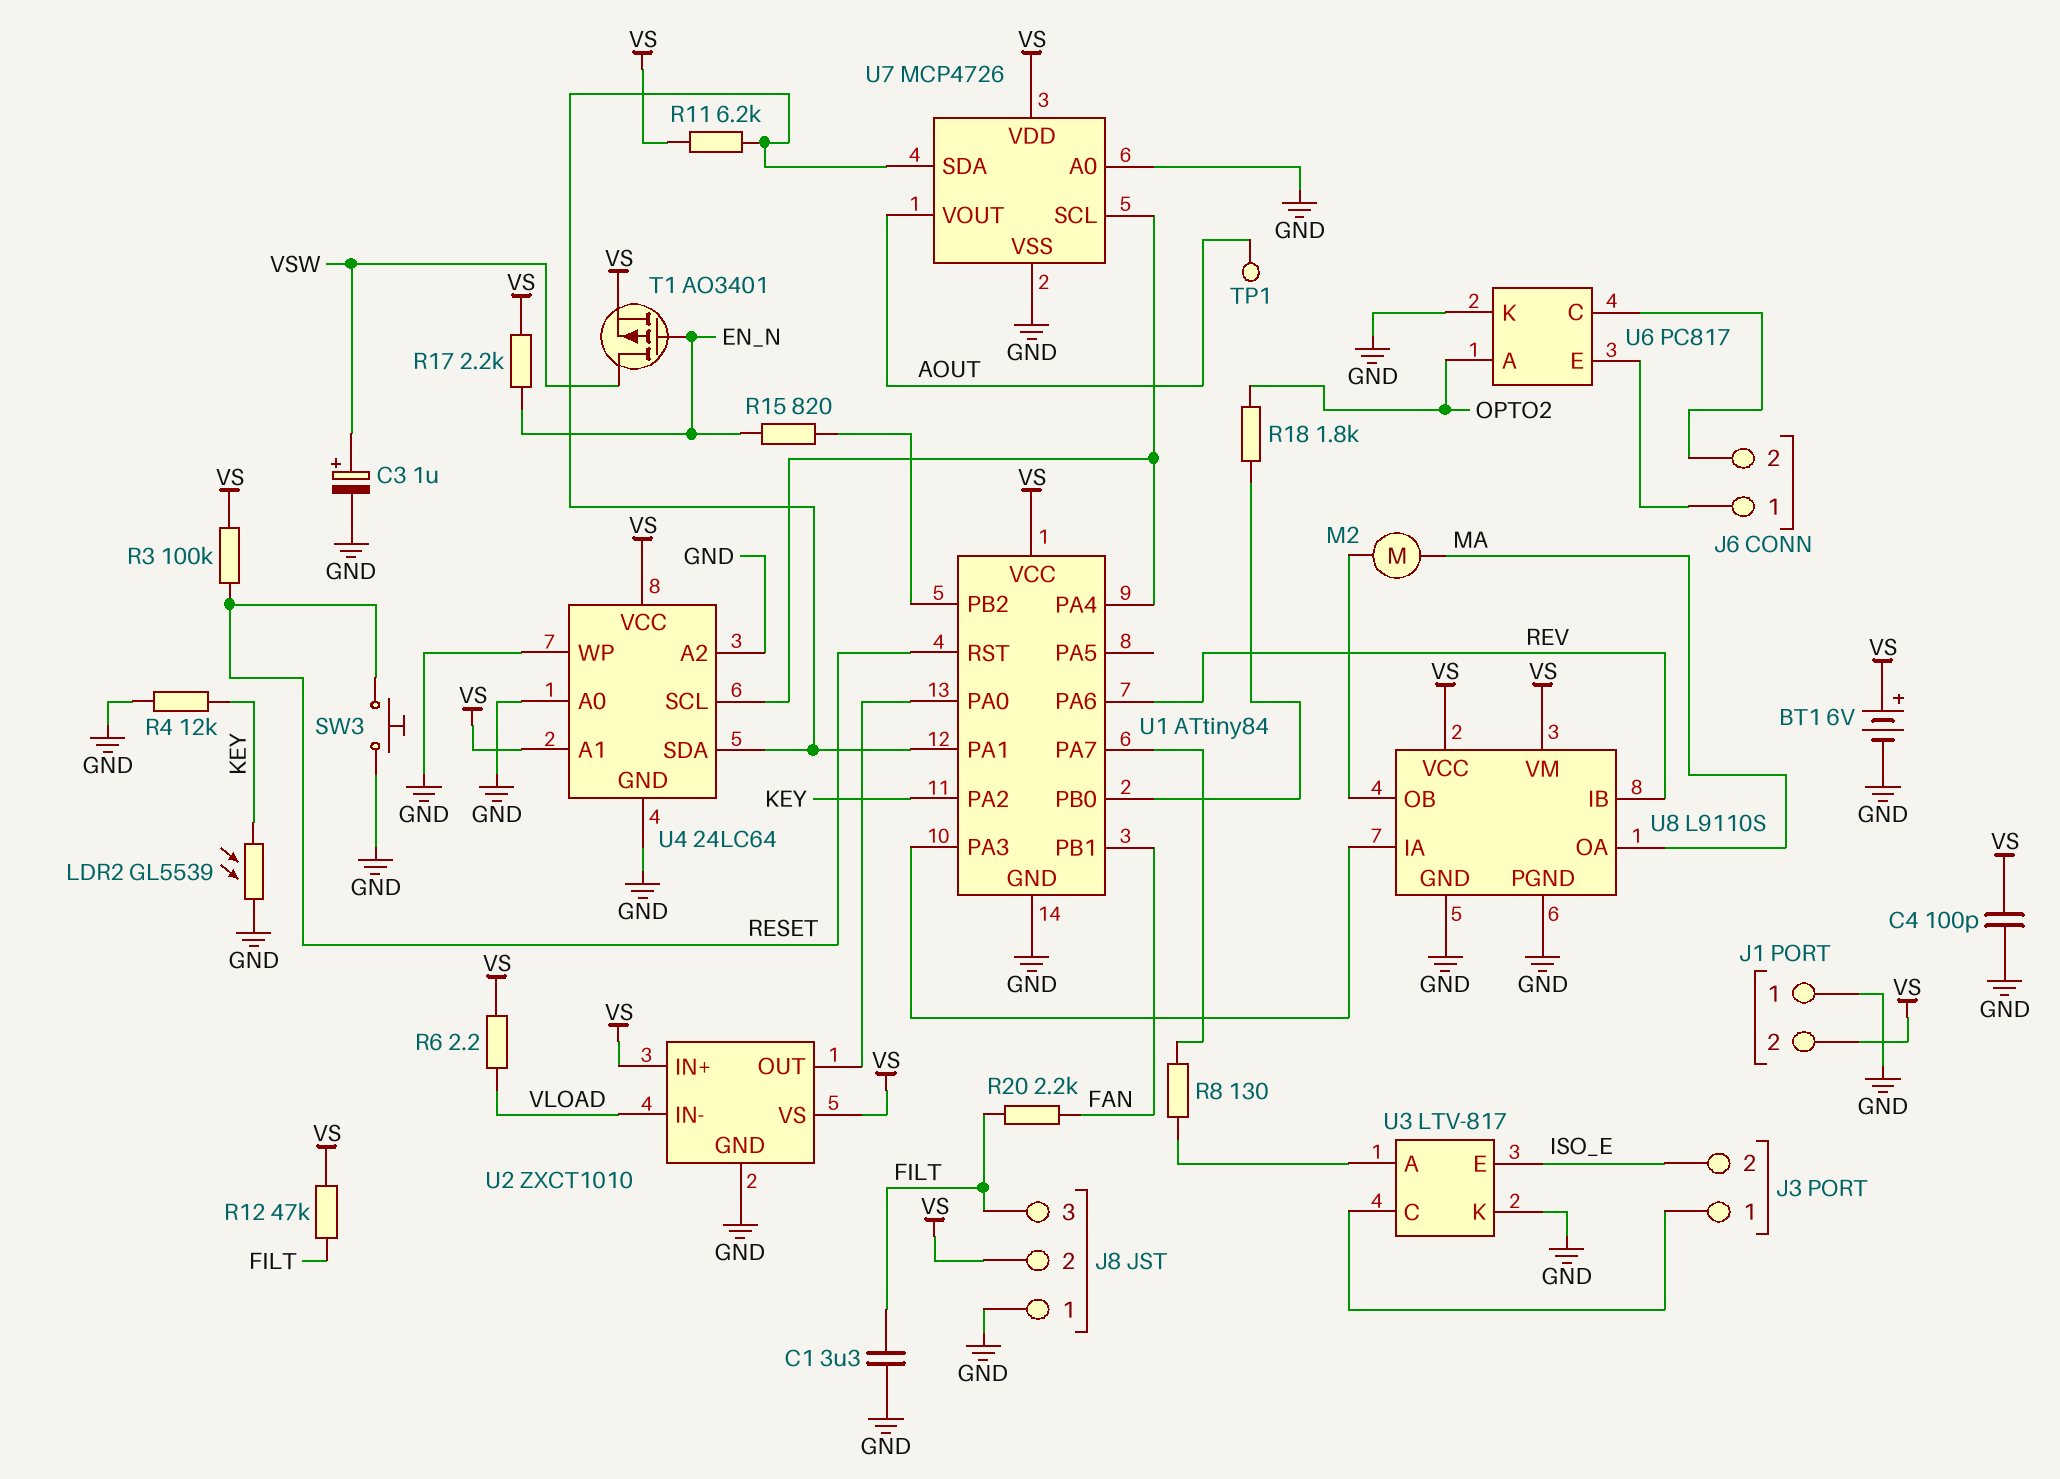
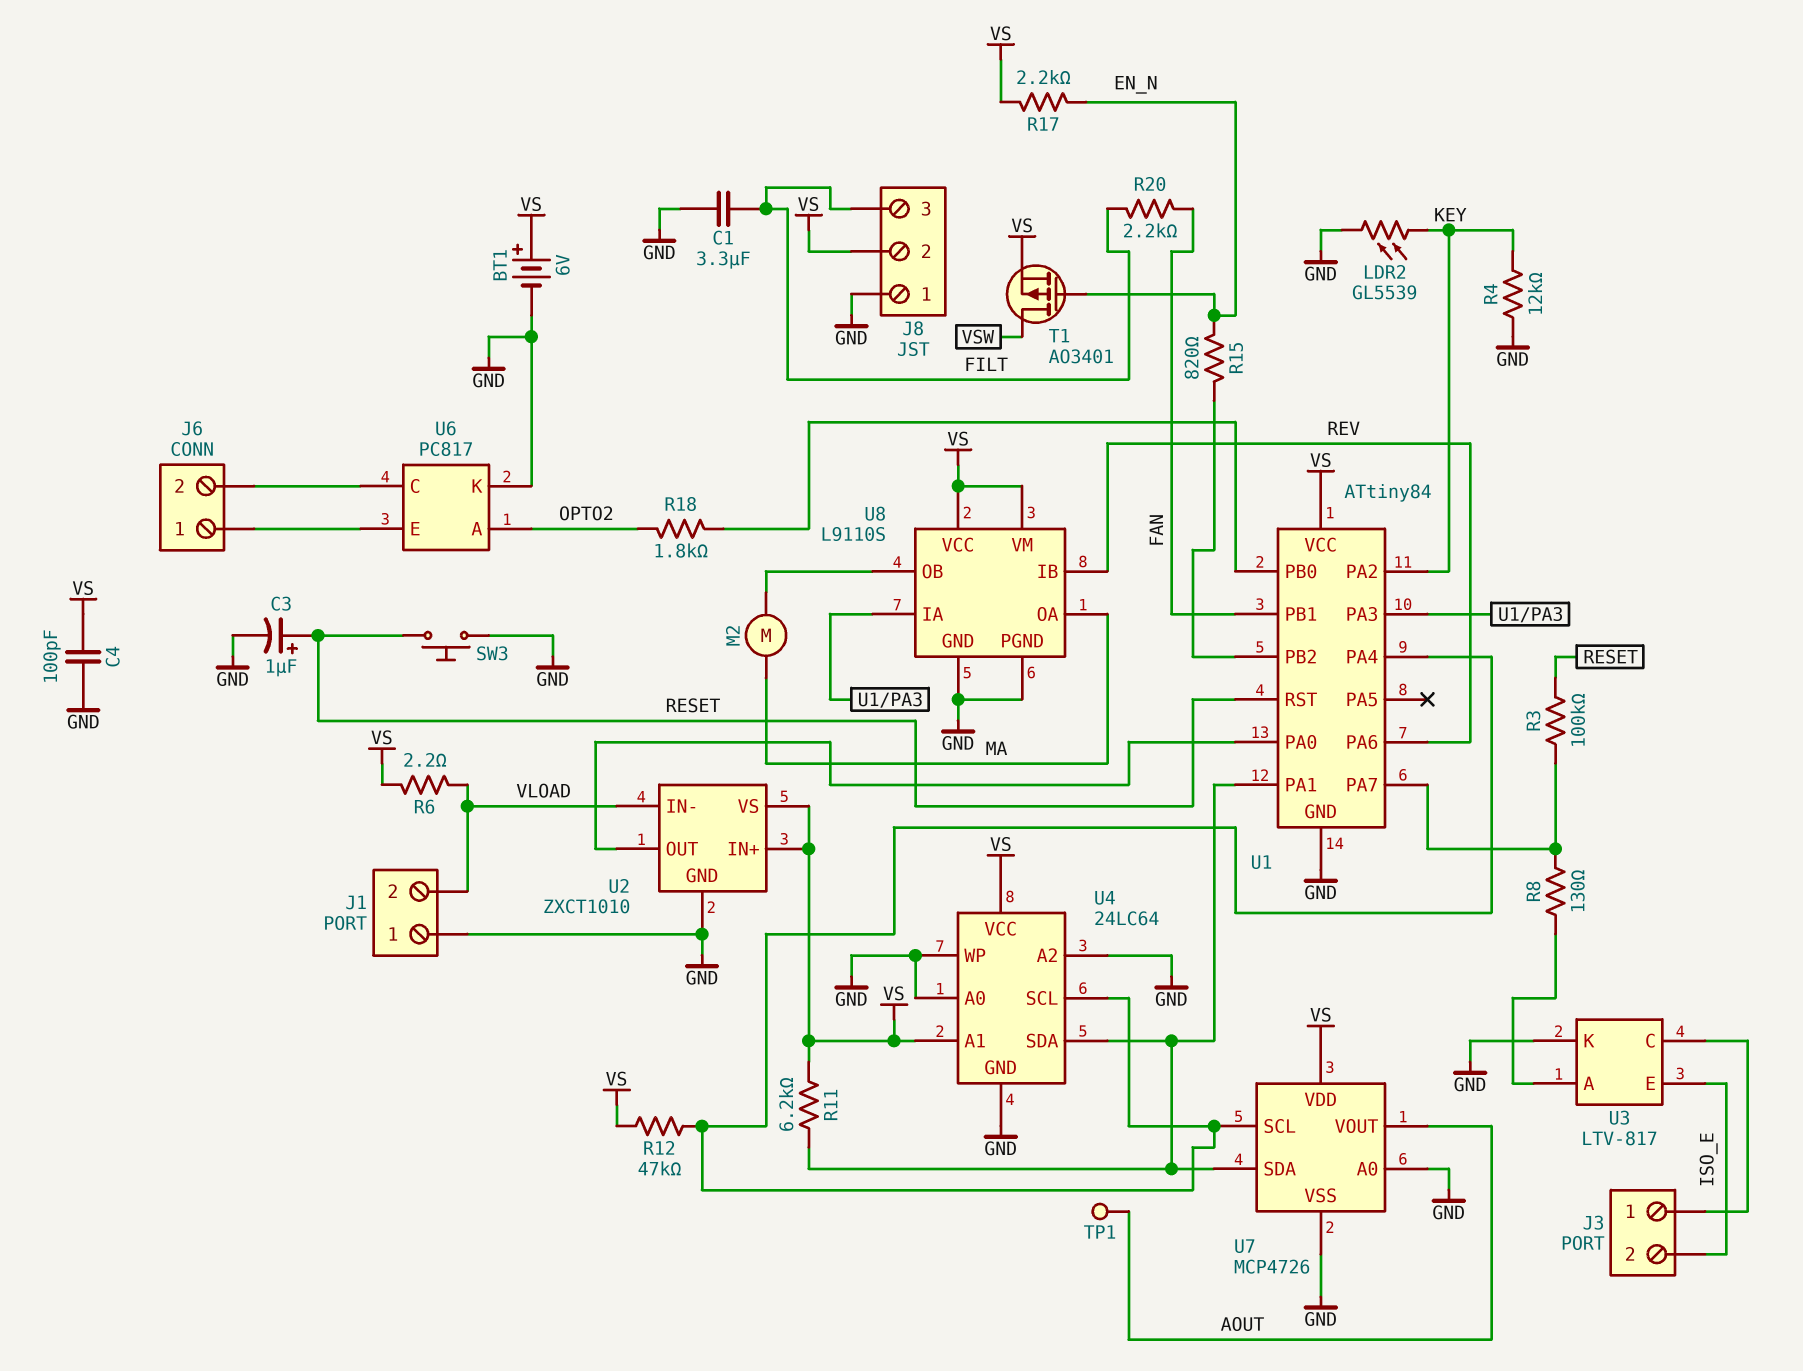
C3: 1uF (plus VSW, minus GND) -> 1uF (plus RESET, minus GND)
J1 pin 2: VS -> VLOAD
R3: 100k (RESET, VS) -> 100k (RESET, U1/PA7)
R12: 47k (FILT, VS) -> 47k (U1/PA4, VS)

